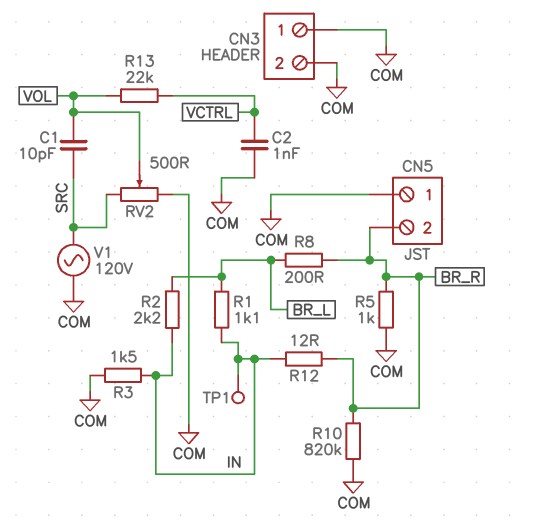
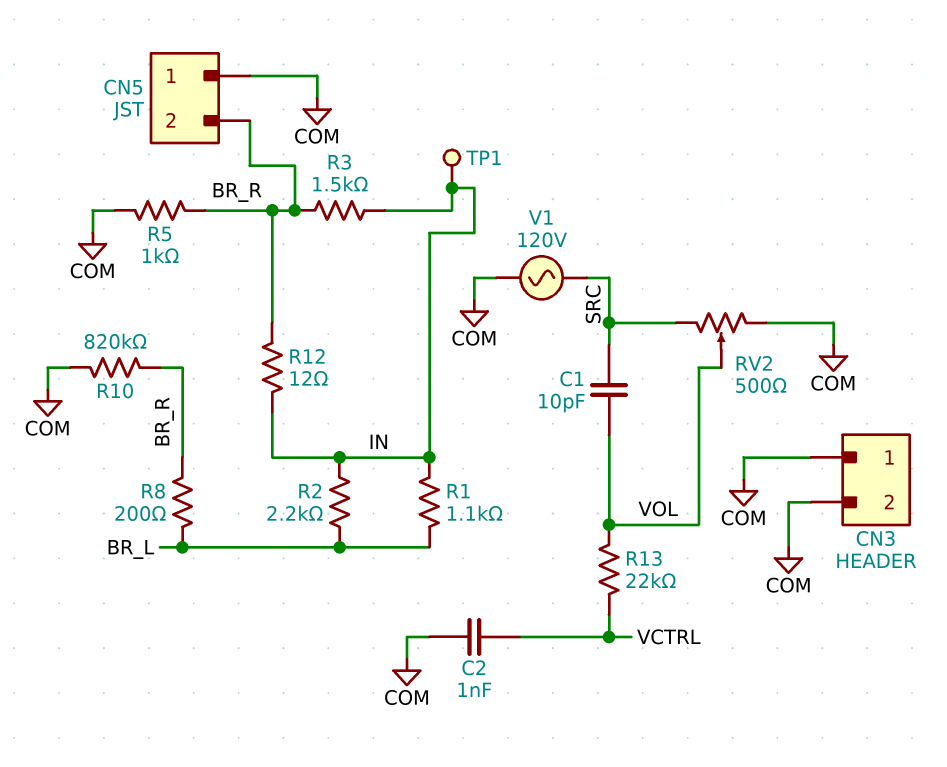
R3: 1.5k (COM, IN) -> 1.5k (BR_R, IN)

